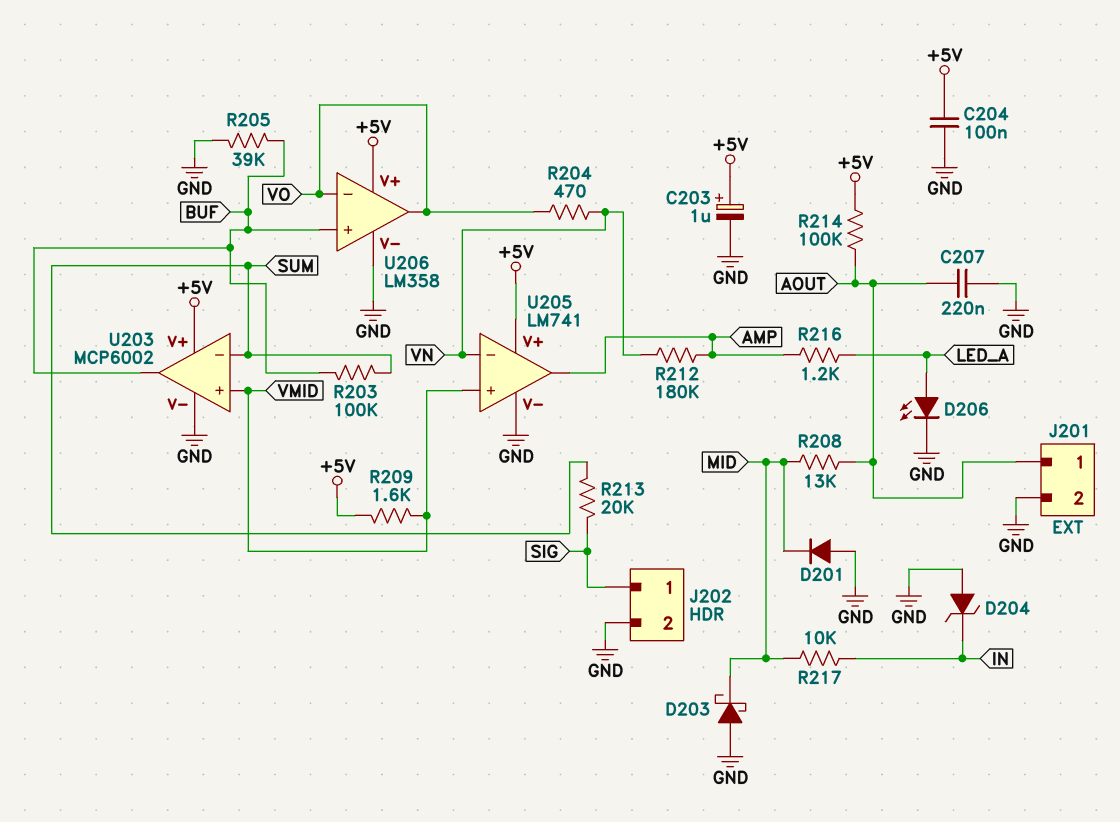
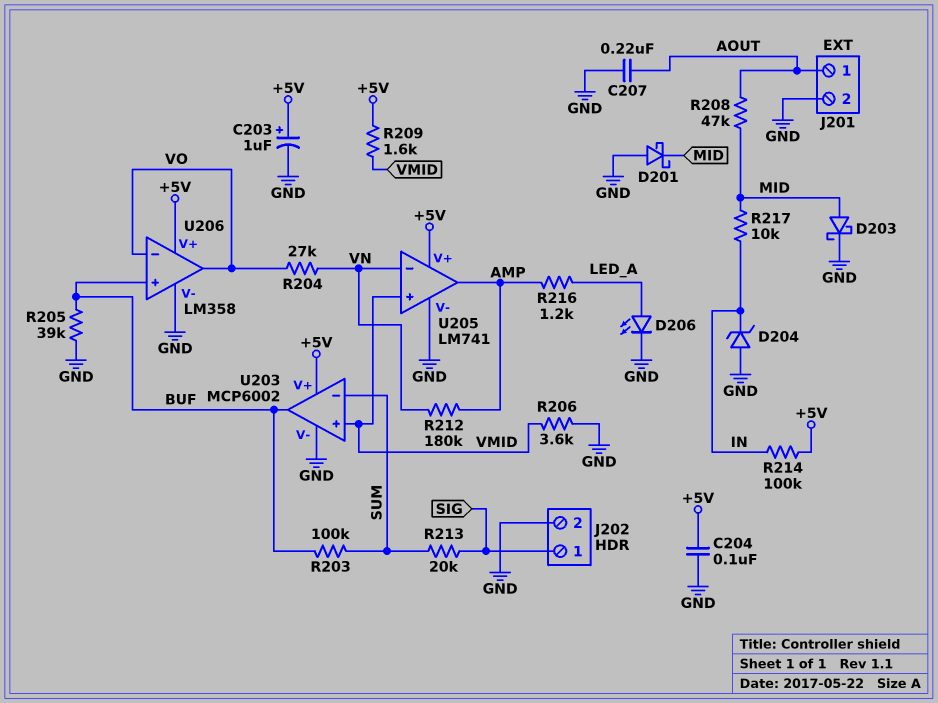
D201: diode (A GND, K MID) -> schottky (A GND, K MID)
D203: schottky (A GND, K MID) -> schottky (A MID, K GND)
R204: 470 (VN, VO) -> 27k (VN, VO)
R206: none -> 3.6k (GND, VMID)
R208: 13k (AOUT, MID) -> 47k (AOUT, MID)
R214: 100k (+5V, AOUT) -> 100k (+5V, IN)

